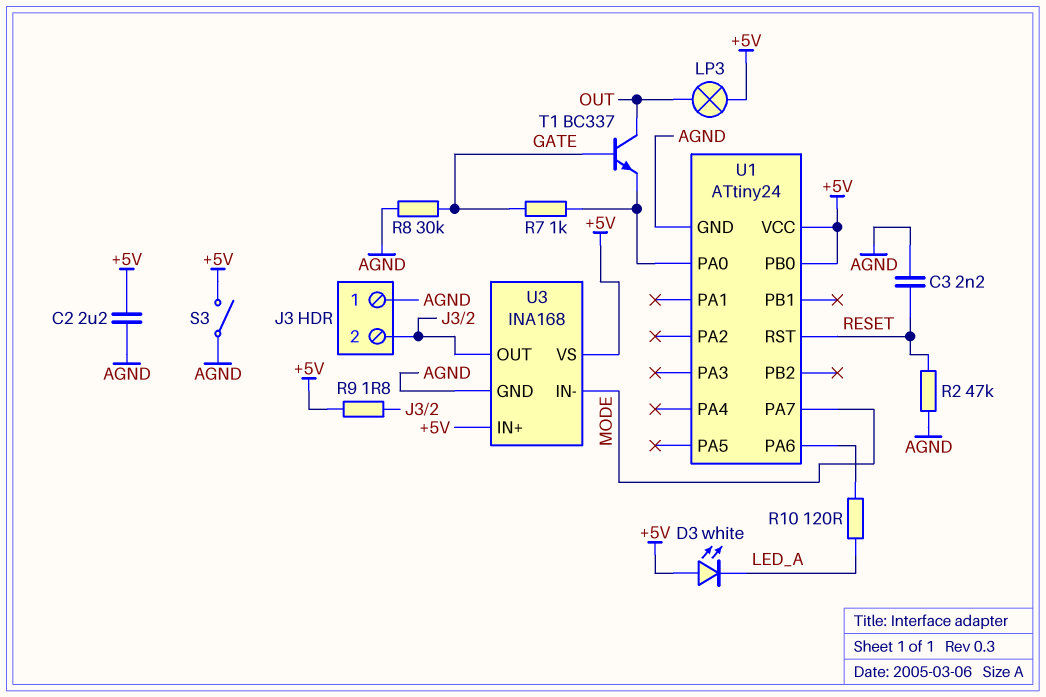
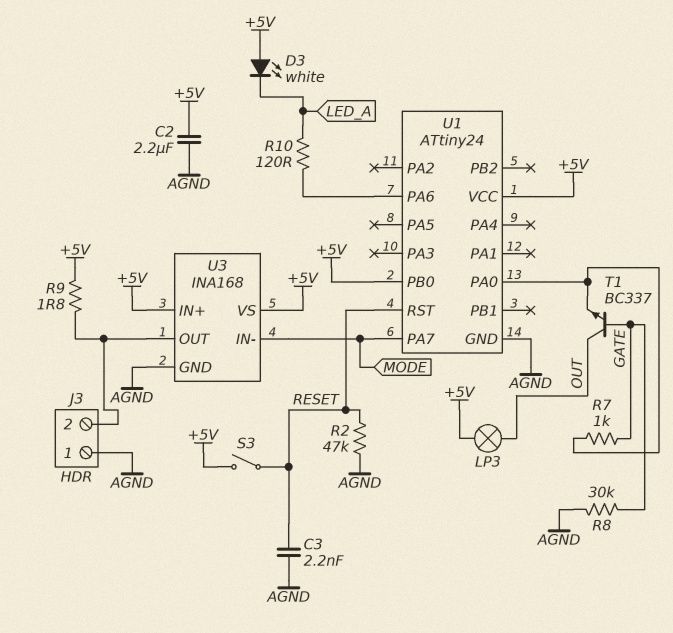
S3: switch (+5V, AGND) -> switch (+5V, RESET)

